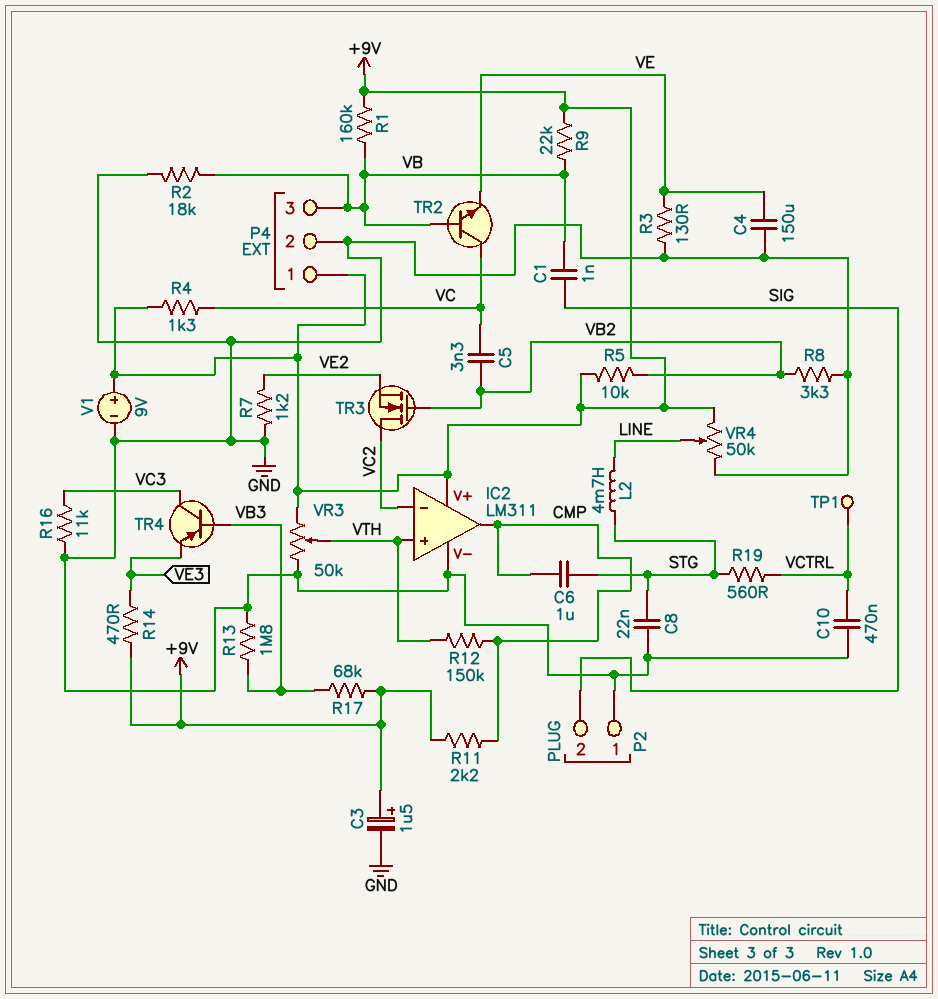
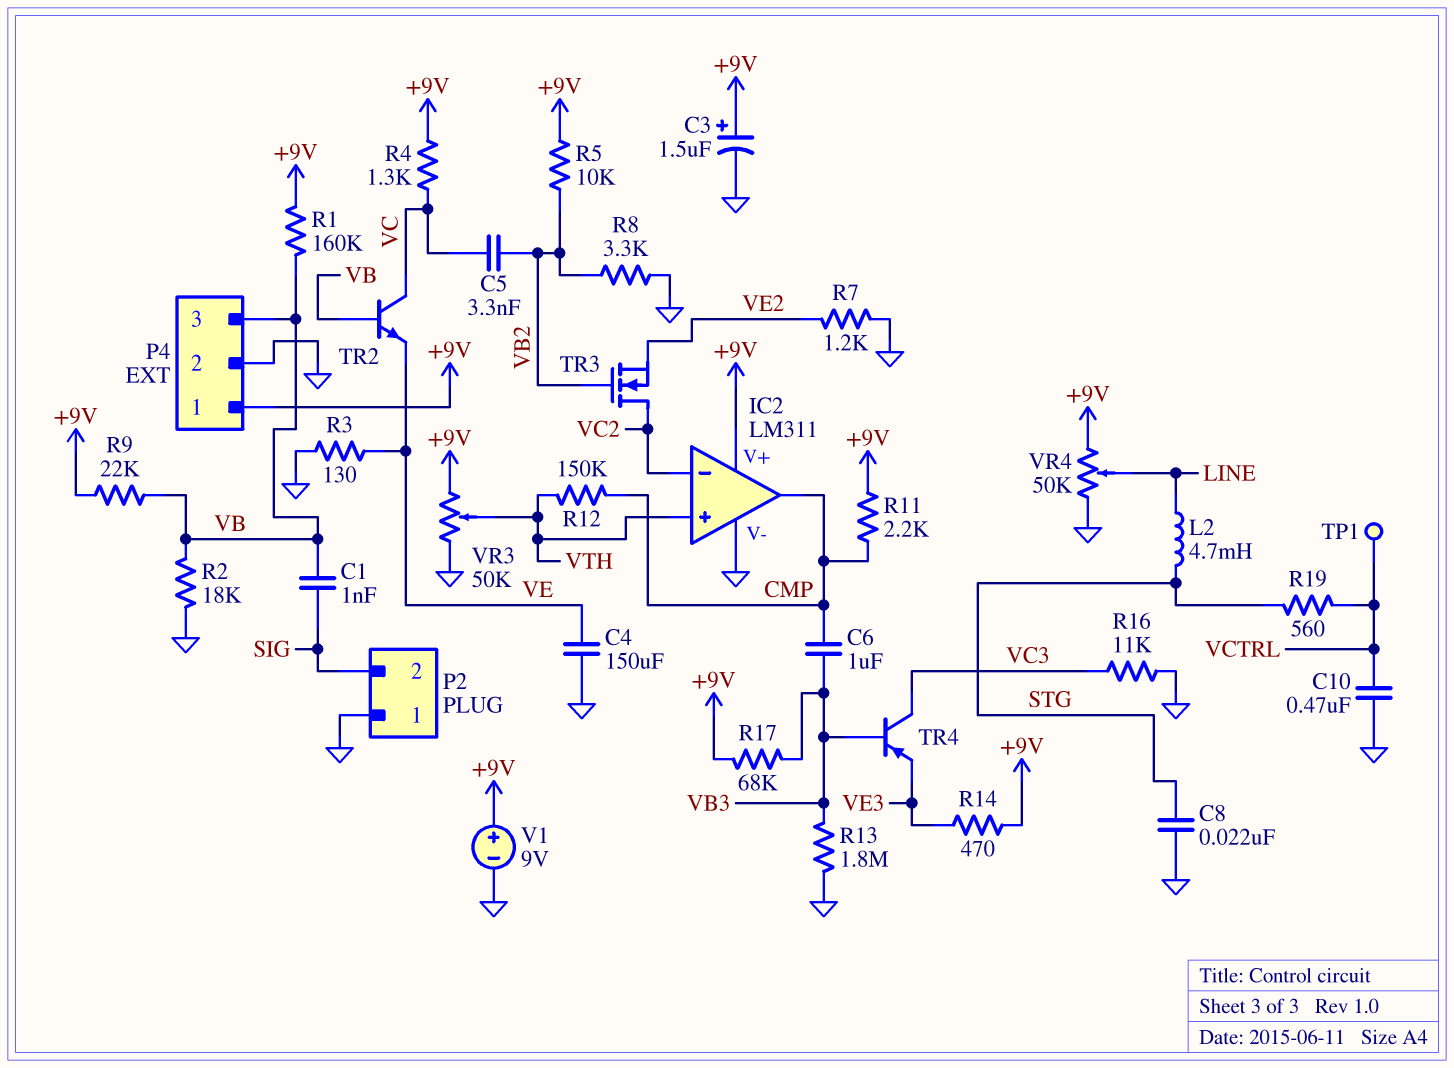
C6: 1uF (CMP, STG) -> 1uF (CMP, VB3)

